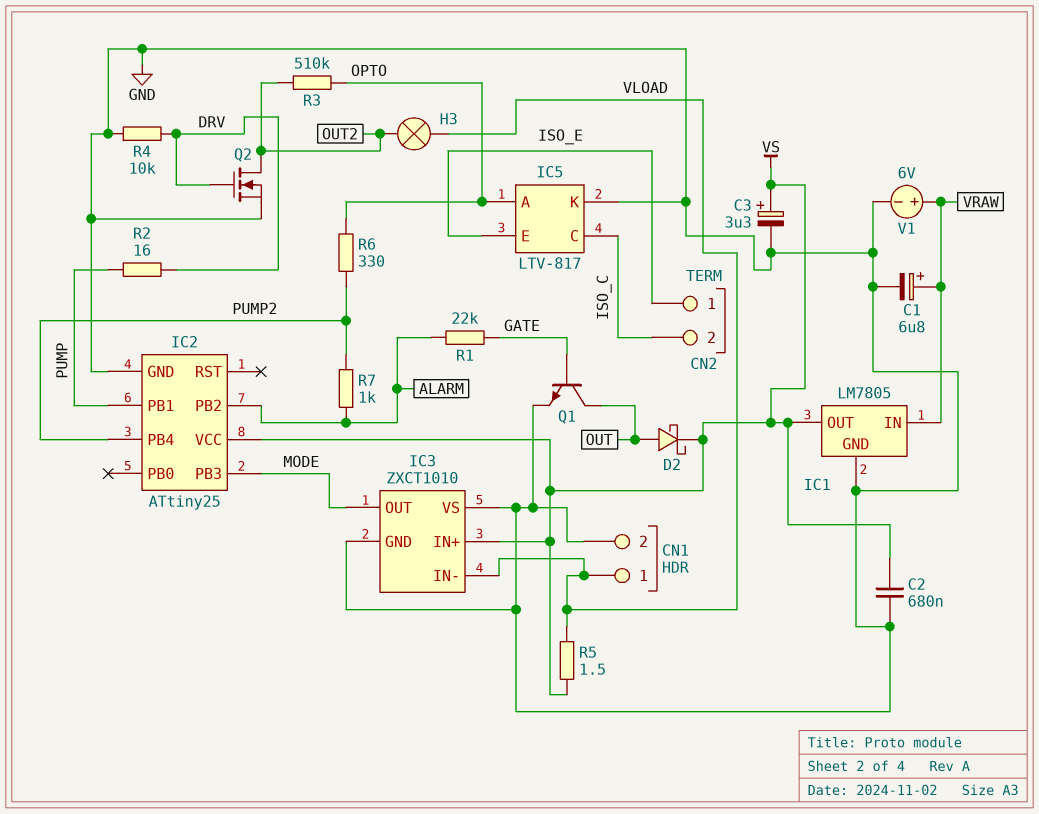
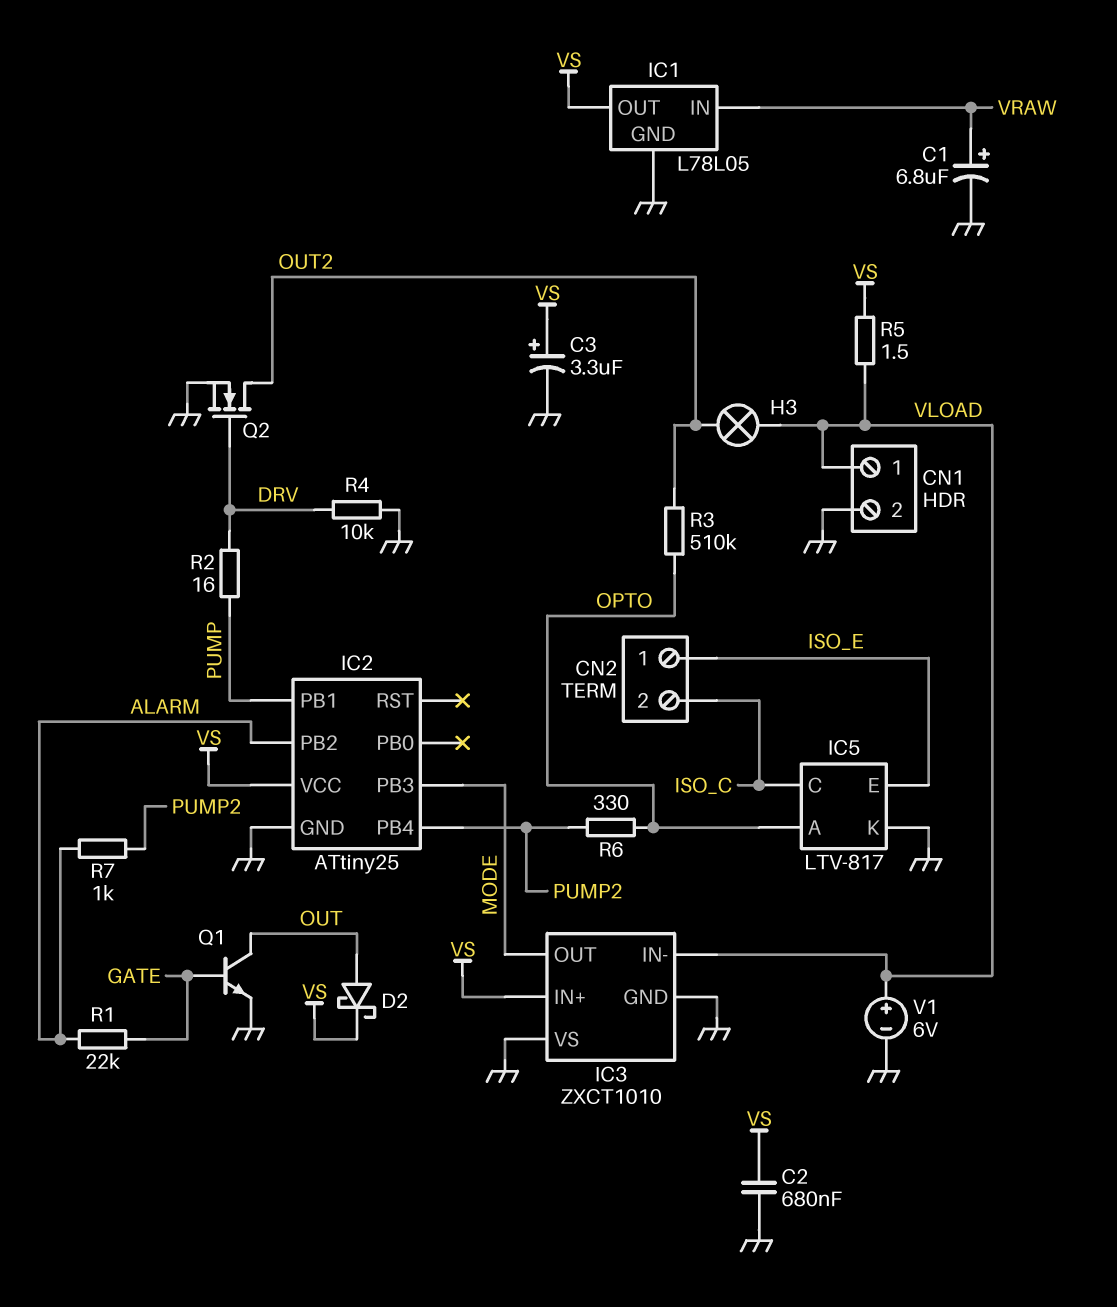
IC1: LM7805 -> L78L05
V1: 6V (plus VRAW, minus GND) -> 6V (plus VLOAD, minus GND)

